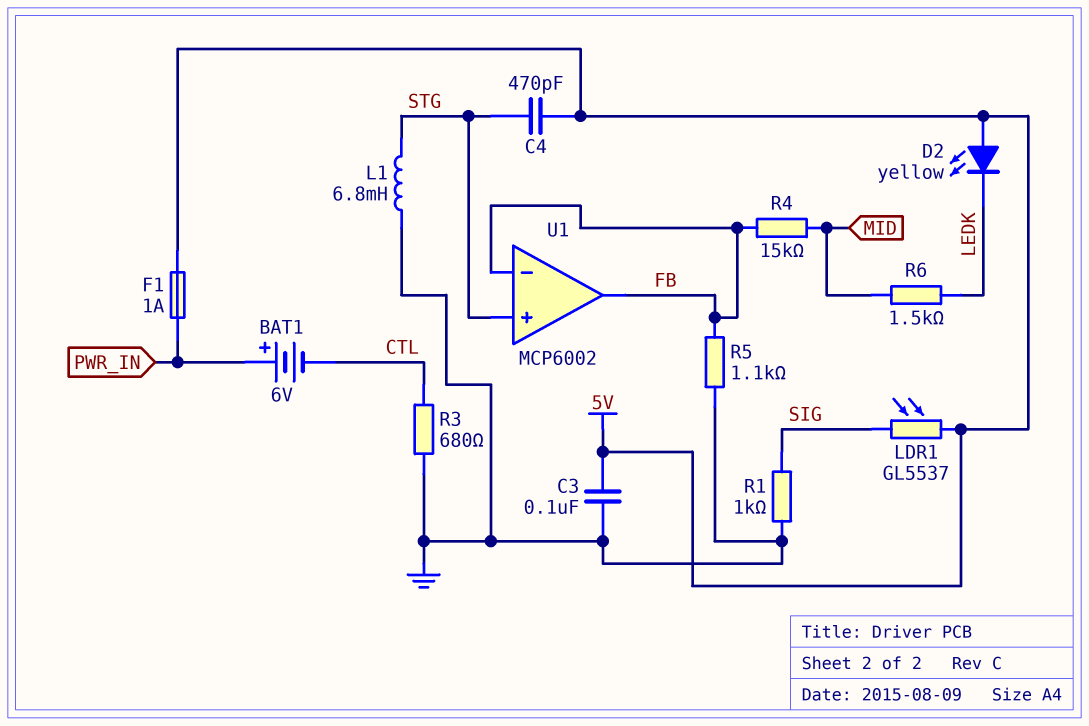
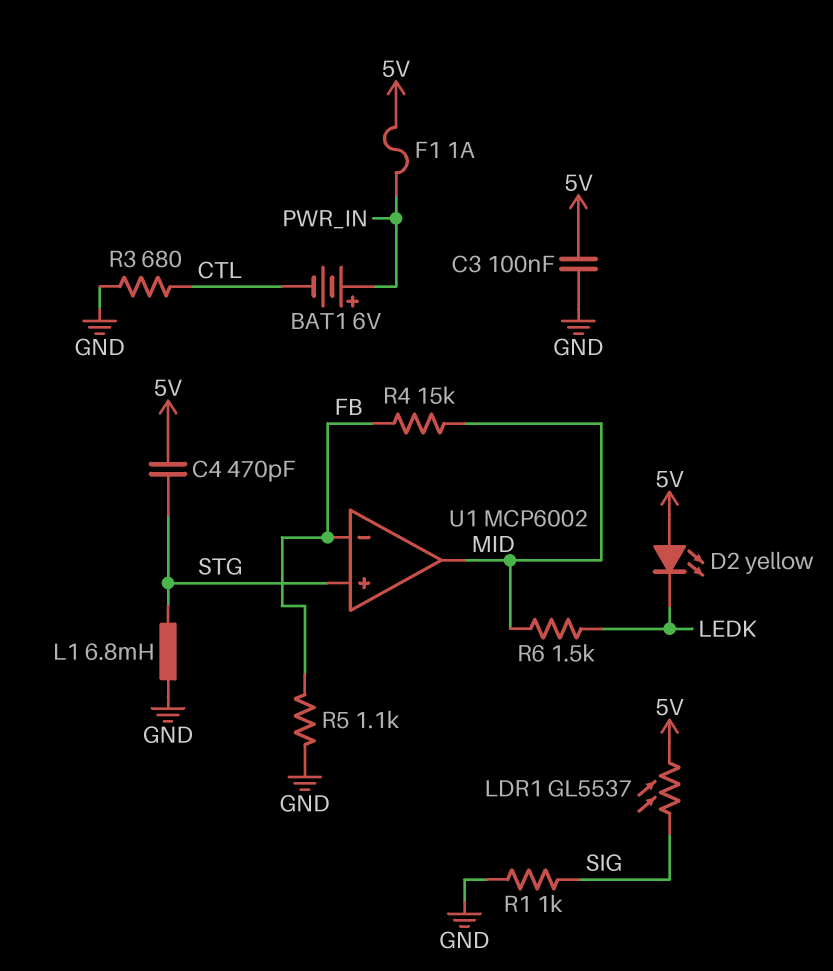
U1 pin out: FB -> MID

